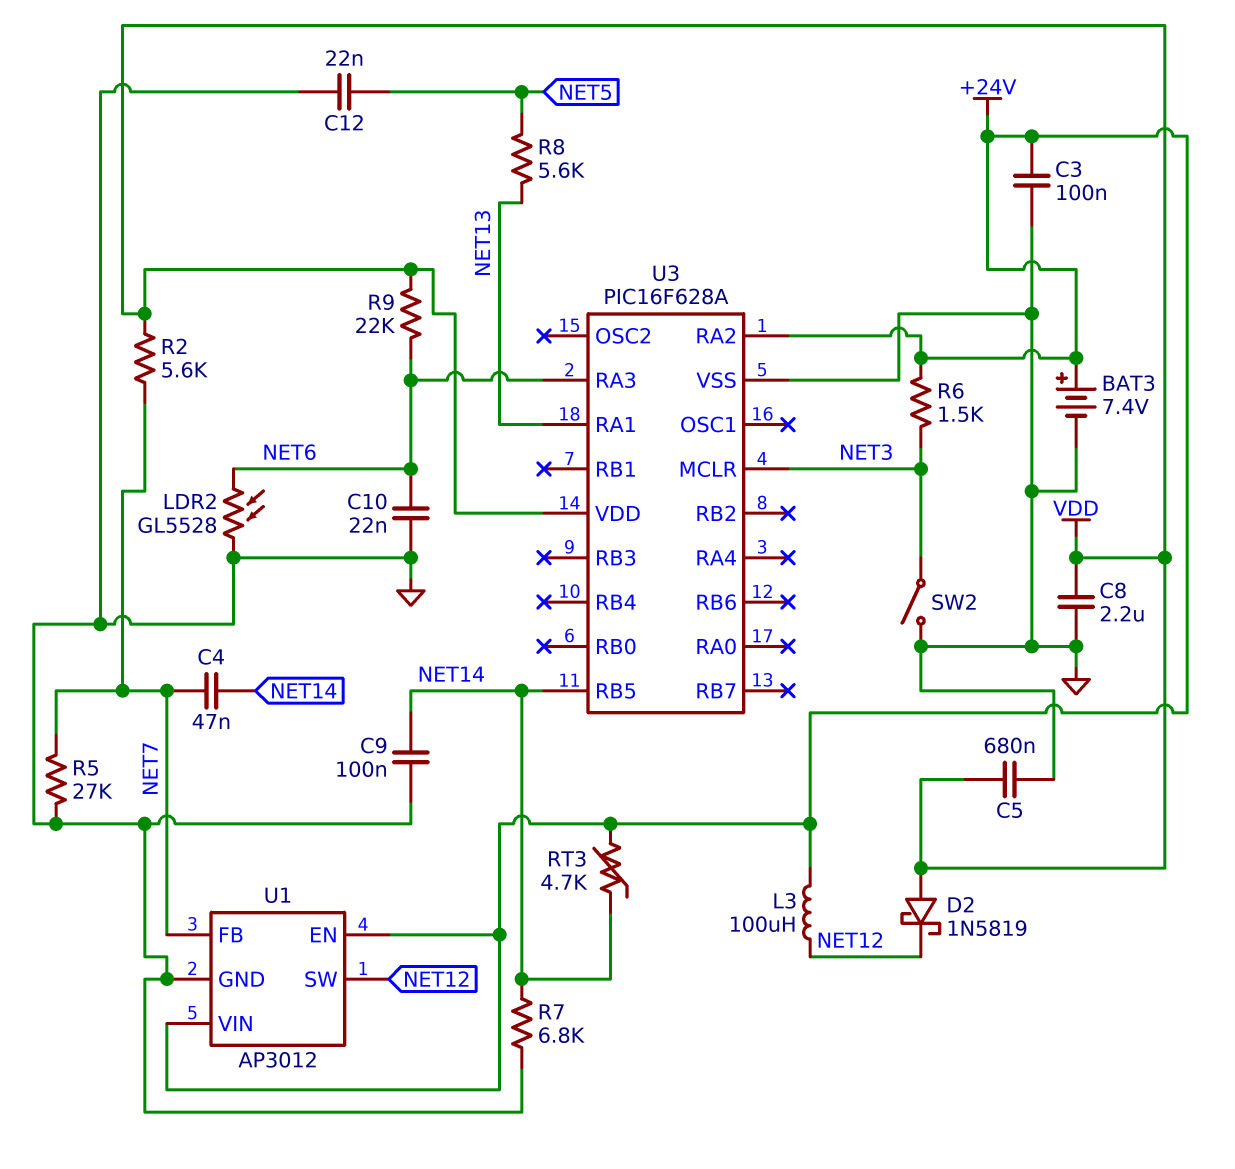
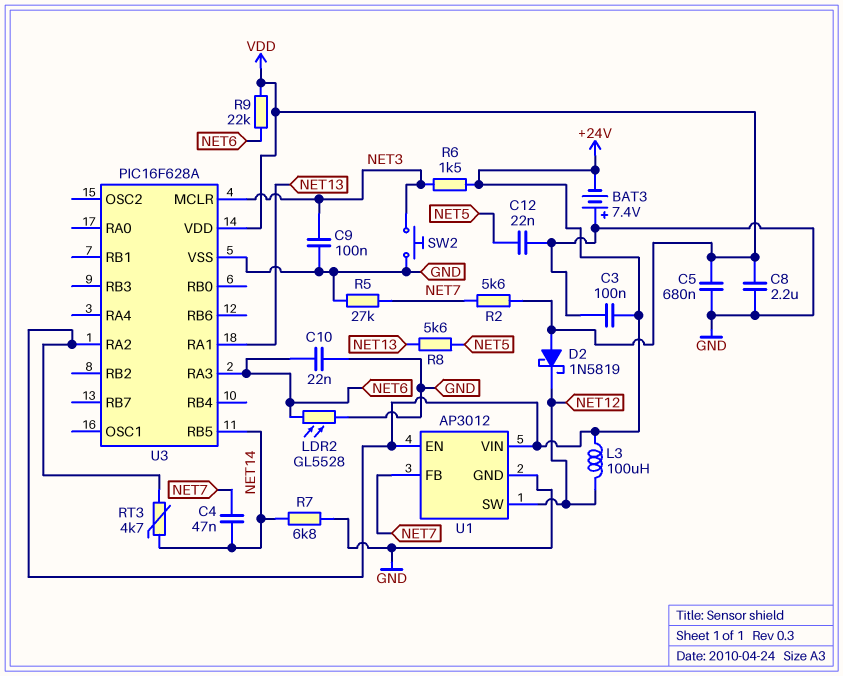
BAT3: 7.4V (plus +24V, minus GND) -> 7.4V (plus GND, minus +24V)
C9: 100nF (GND, NET14) -> 100nF (GND, NET3)
SW2: switch (GND, NET3) -> button (GND, NET3)

